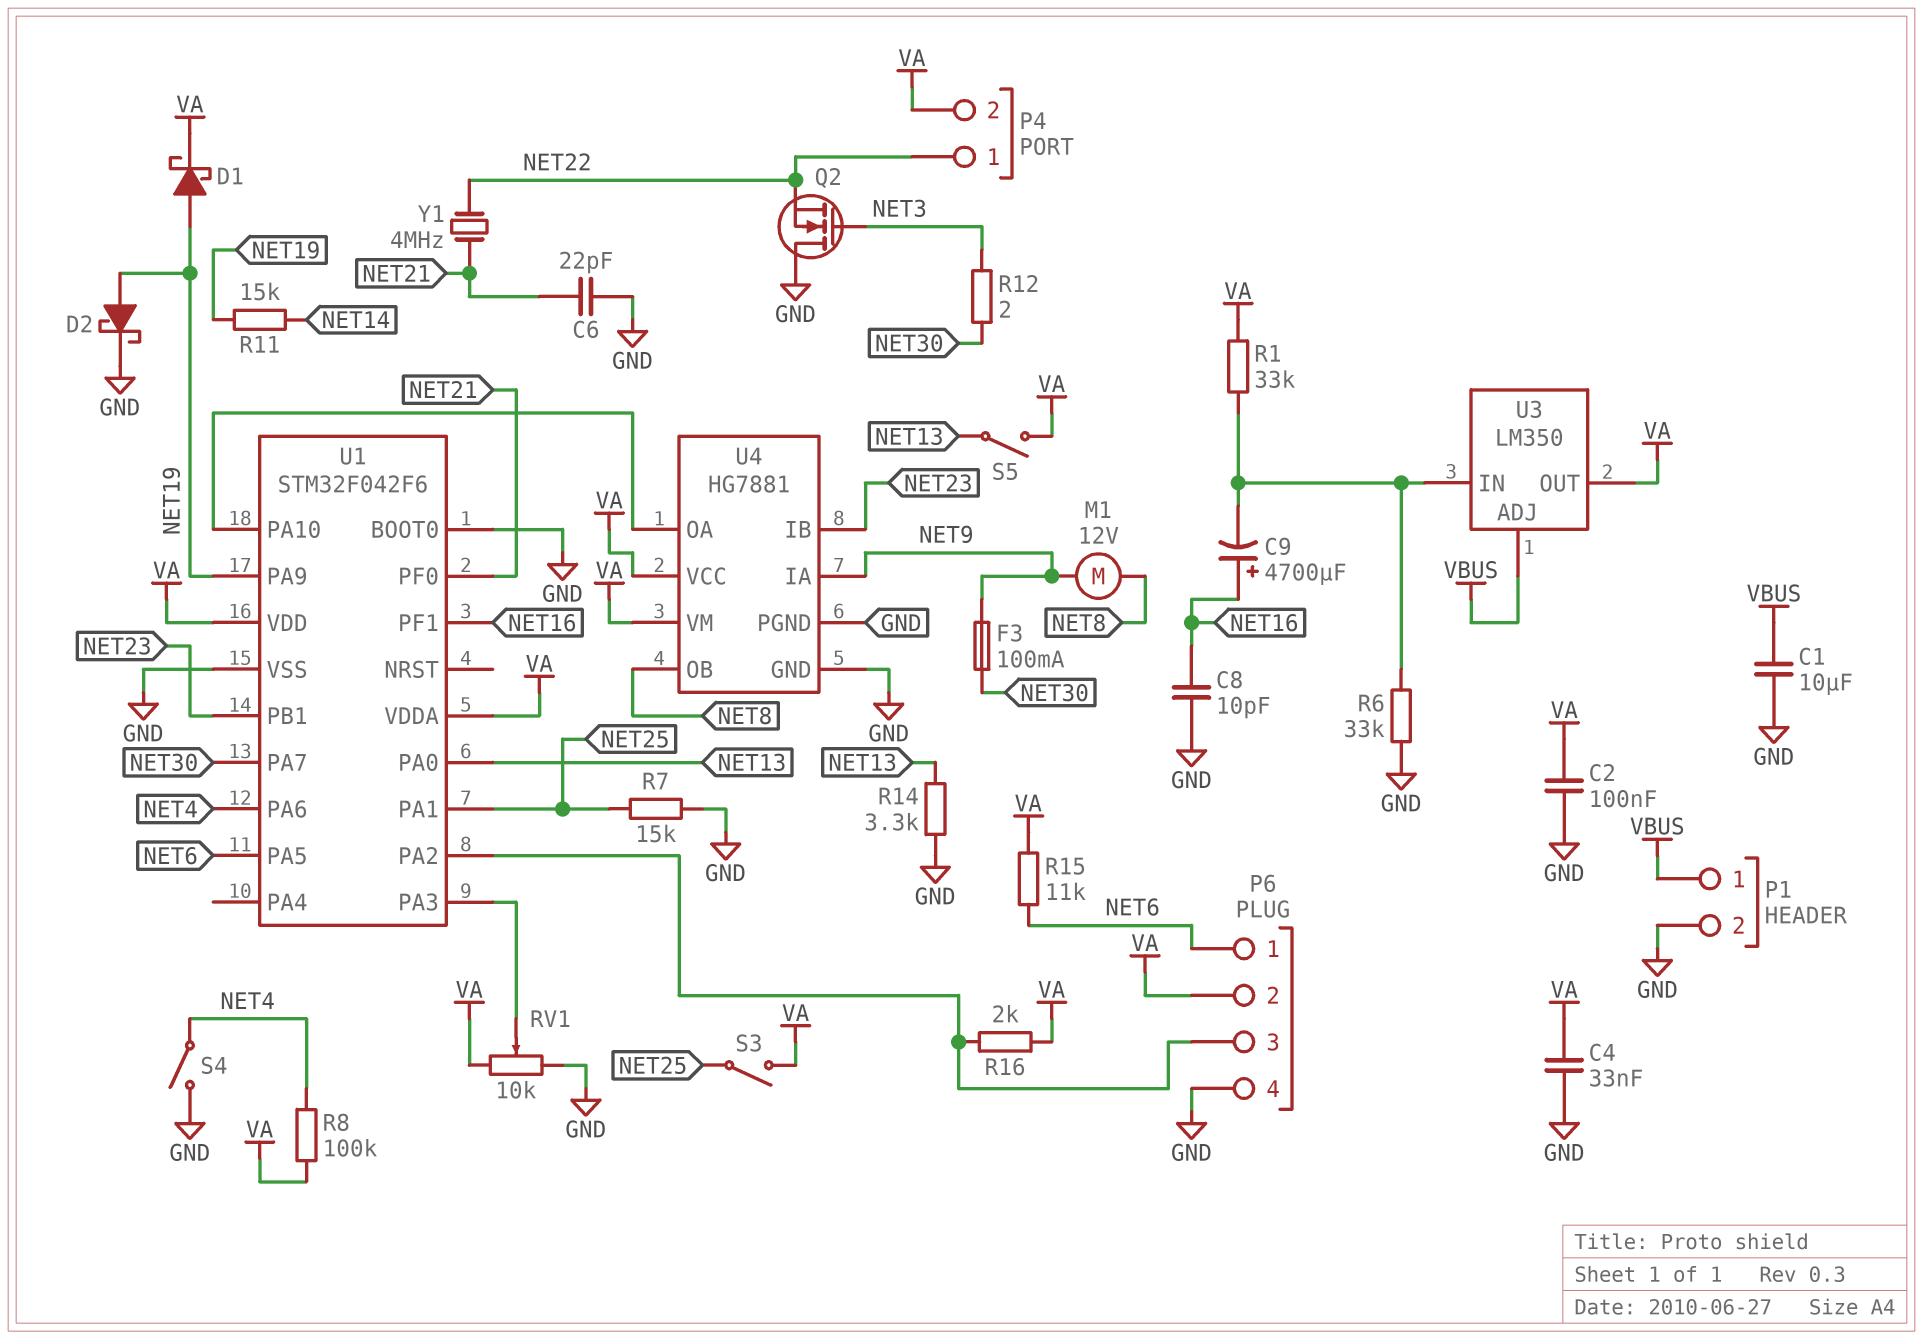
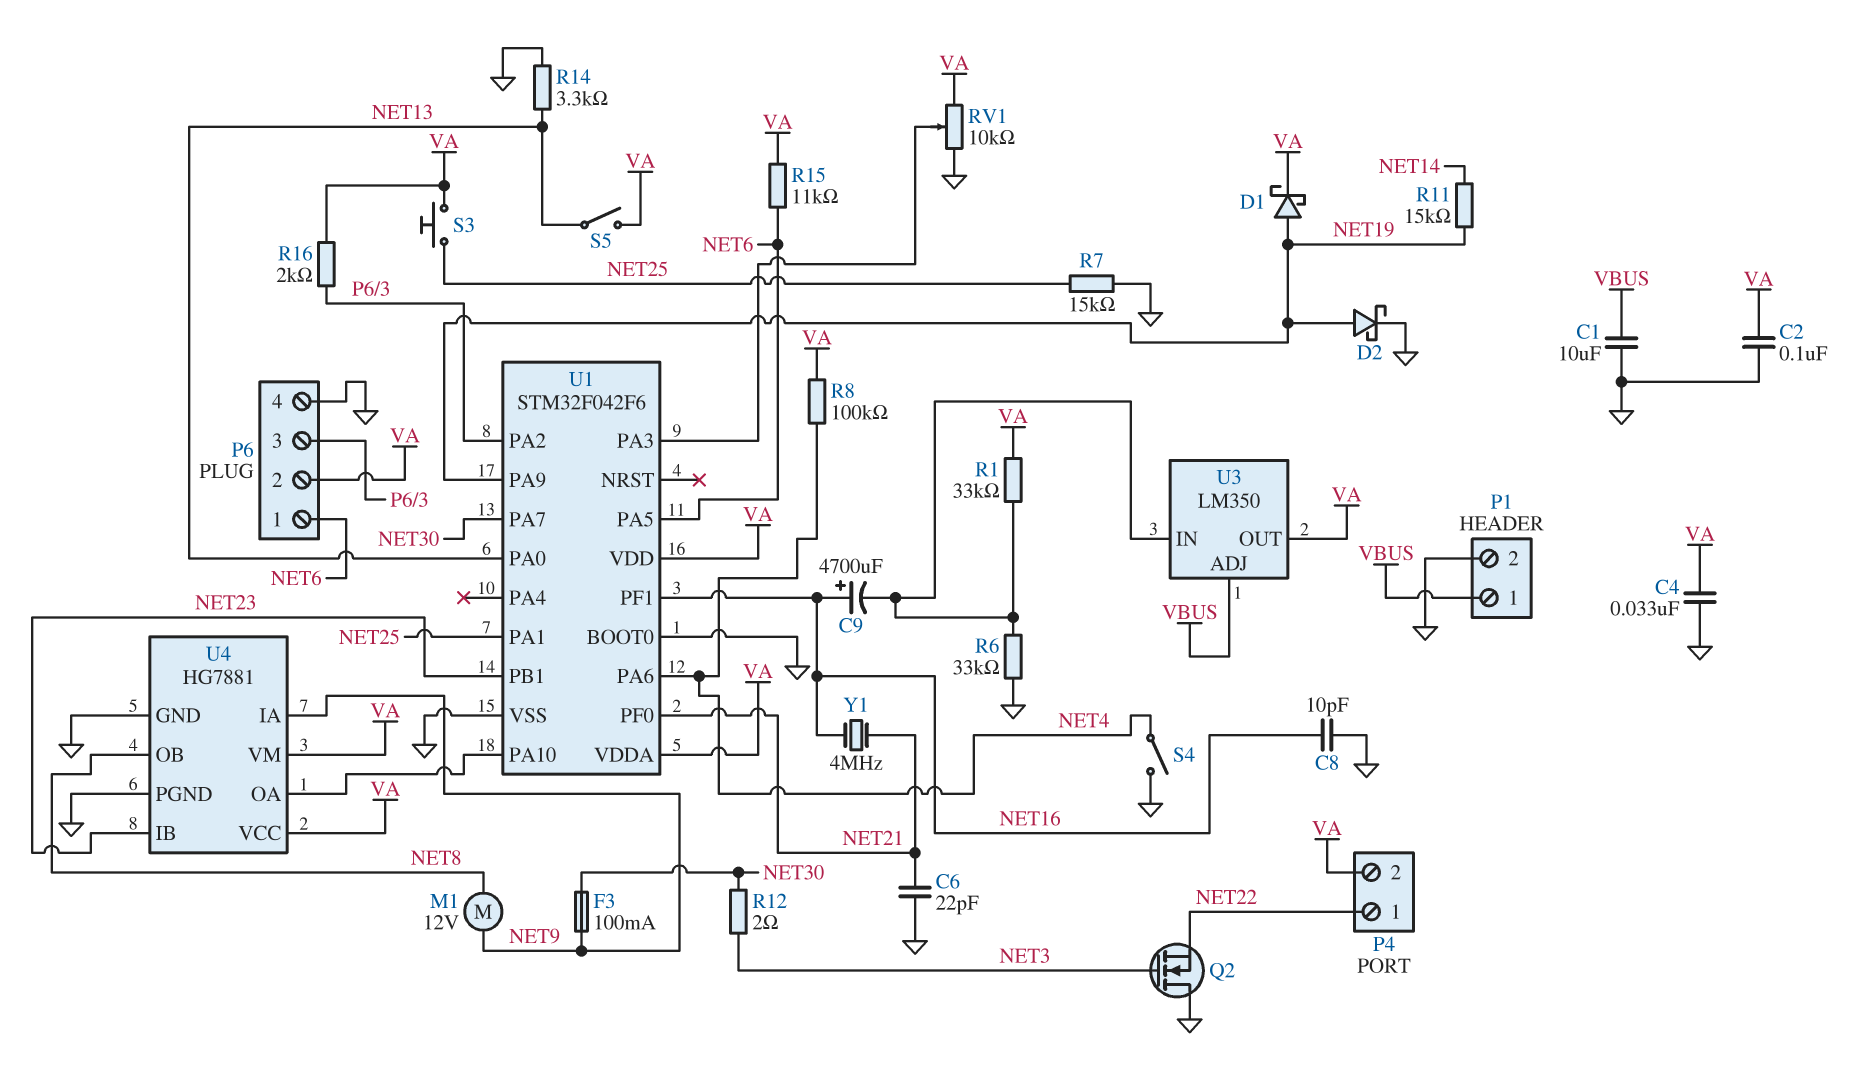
S3: switch (NET25, VA) -> button (NET25, VA)
Y1: 4MHz (NET21, NET22) -> 4MHz (NET16, NET21)

